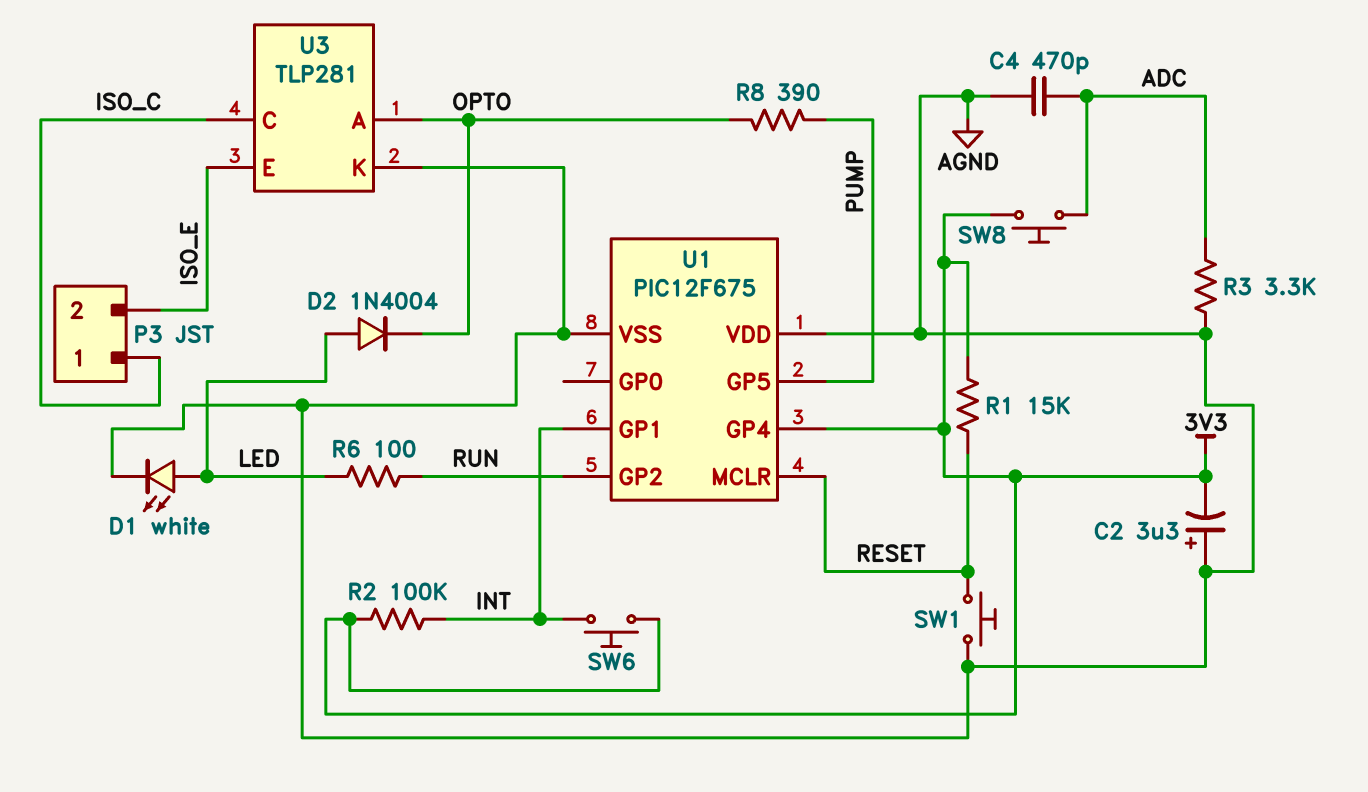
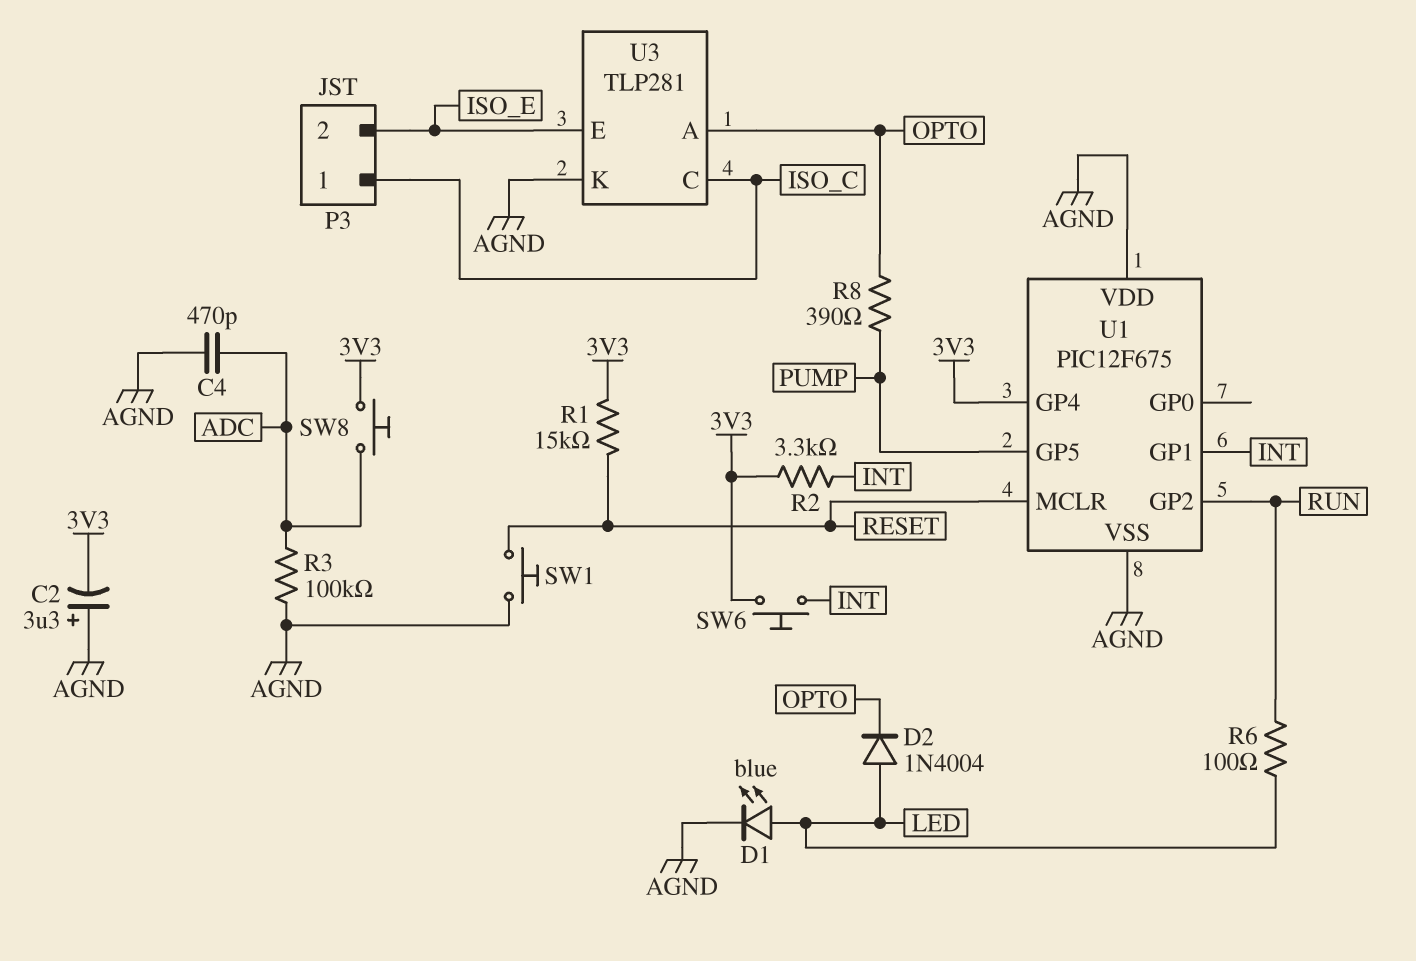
D1: LED white (A LED, K AGND) -> LED blue (A LED, K AGND)
R2: 100k (3V3, INT) -> 3.3k (3V3, INT)
R3: 3.3k (ADC, AGND) -> 100k (ADC, AGND)

